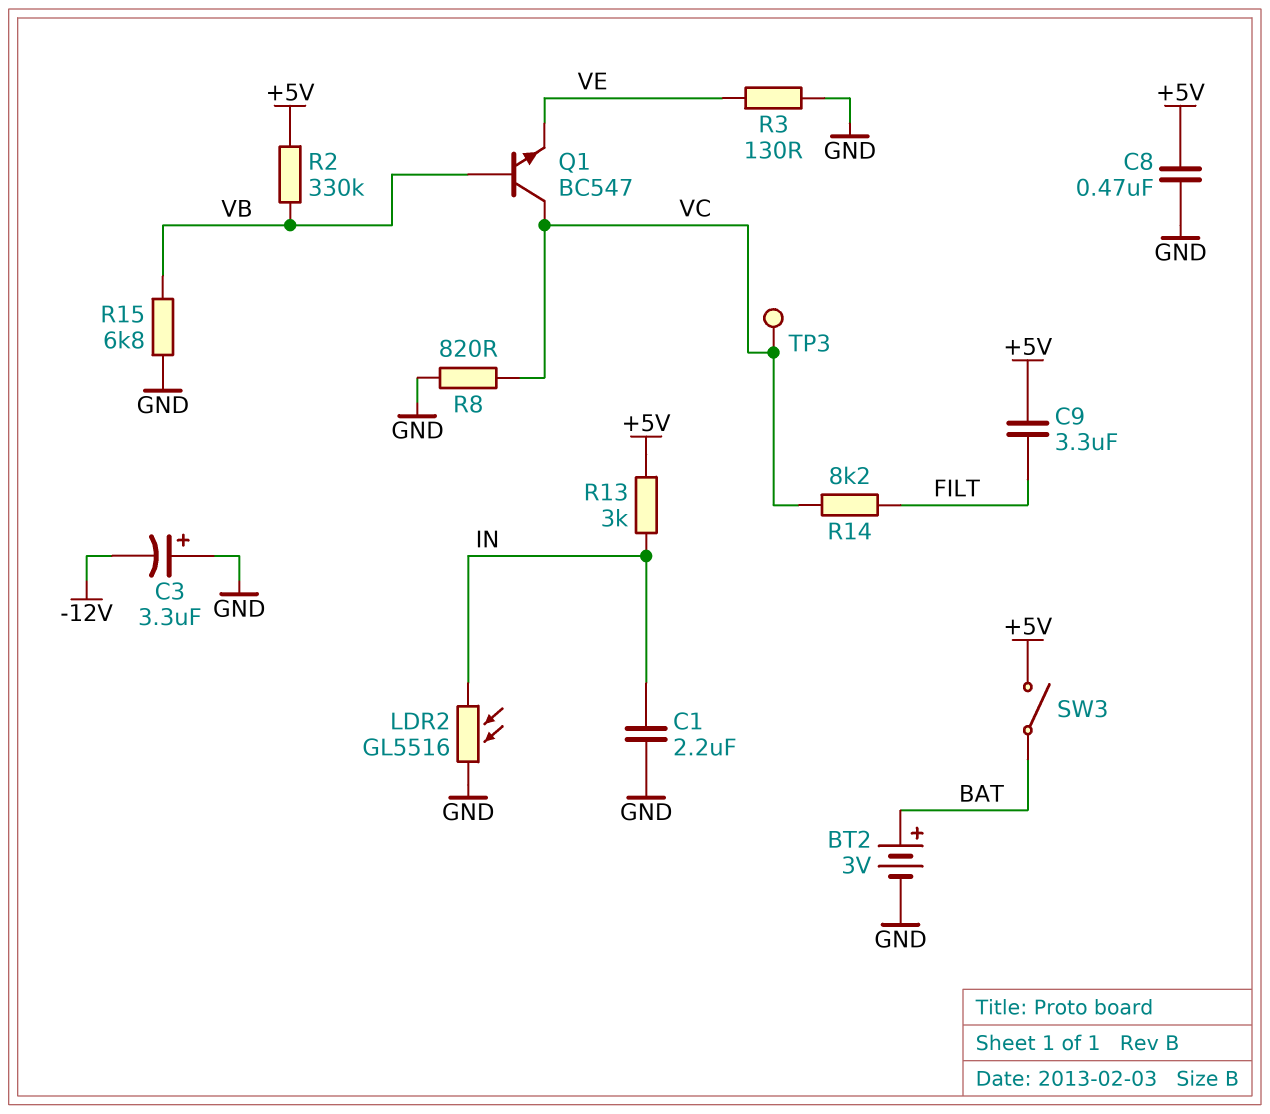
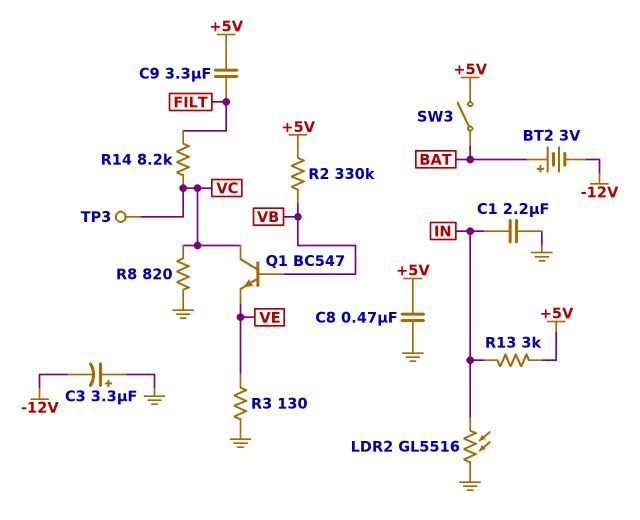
BT2: 3V (plus BAT, minus GND) -> 3V (plus BAT, minus -12V)
R15: 6.8k (GND, VB) -> none

